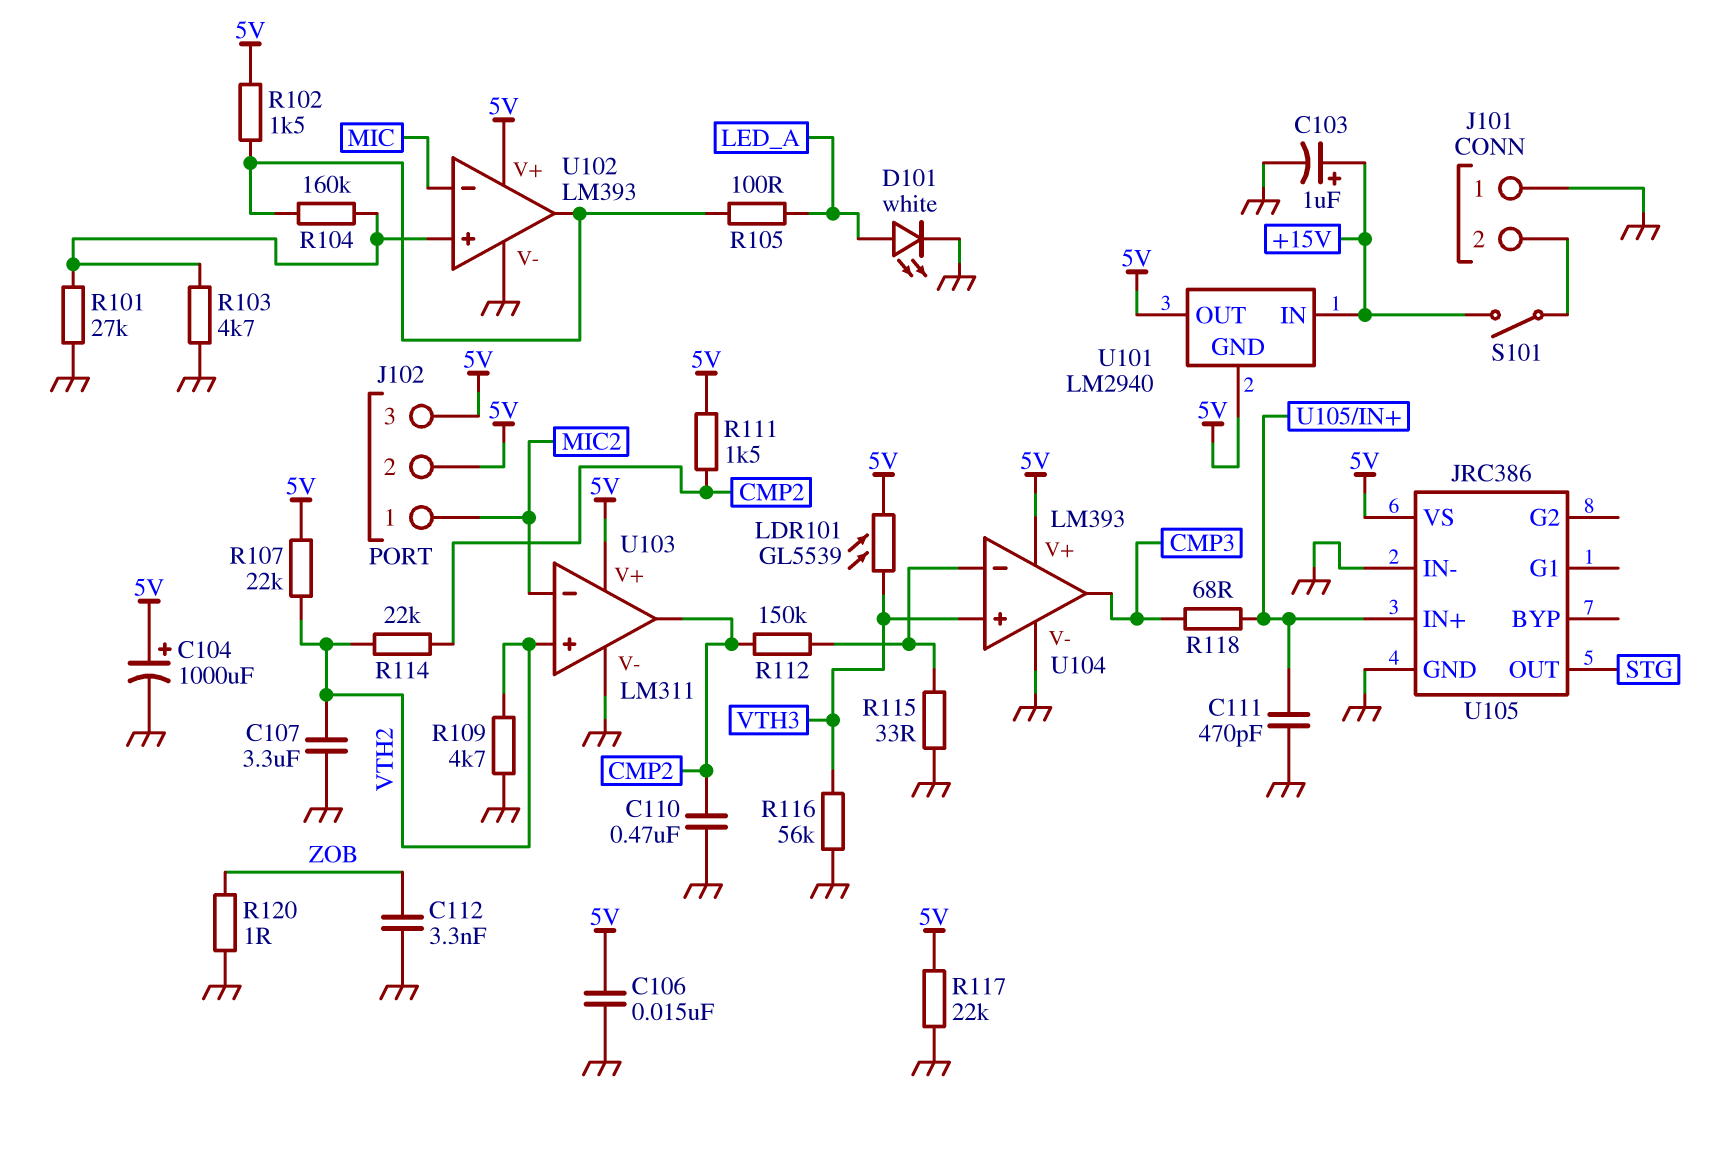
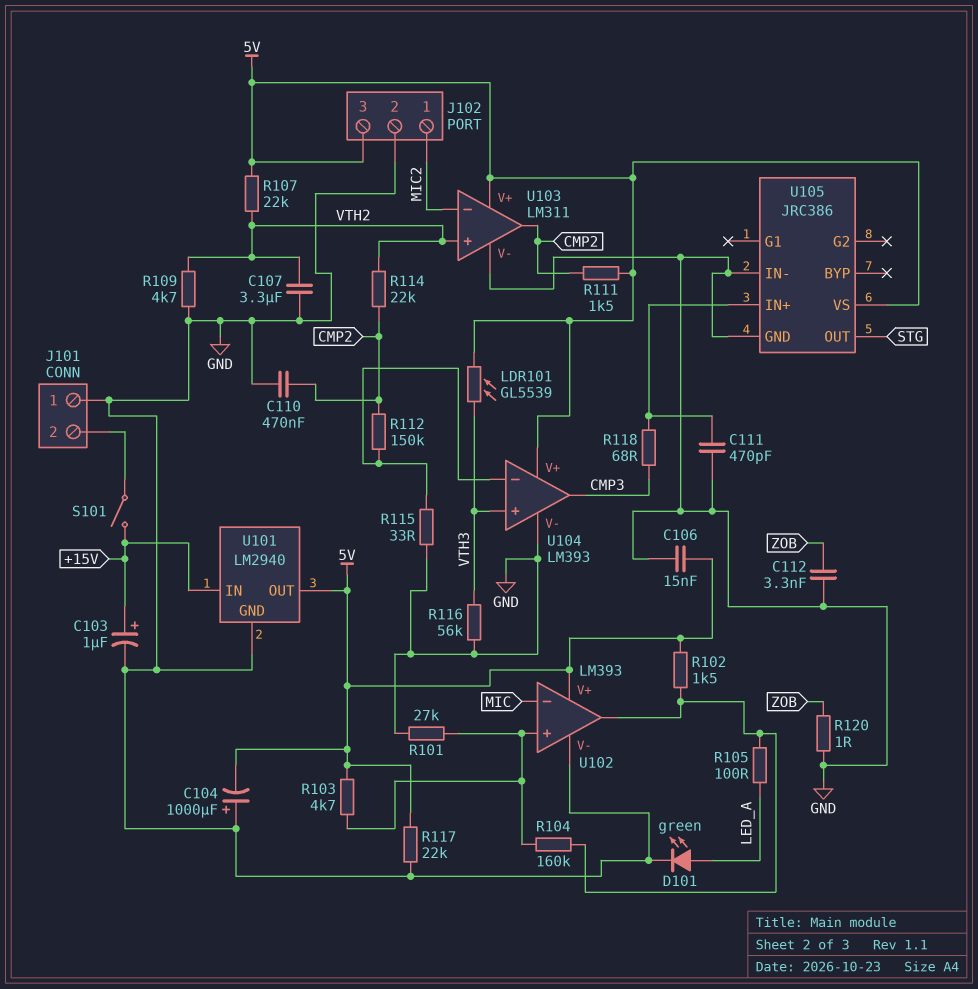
C104: 1000uF (plus 5V, minus GND) -> 1000uF (plus GND, minus 5V)
D101: LED white (A LED_A, K GND) -> LED green (A LED_A, K GND)
J102 pin 2: 5V -> GND
R103: 4.7k (GND, U102/in+) -> 4.7k (5V, U102/in+)
U101 pin GND: 5V -> GND

